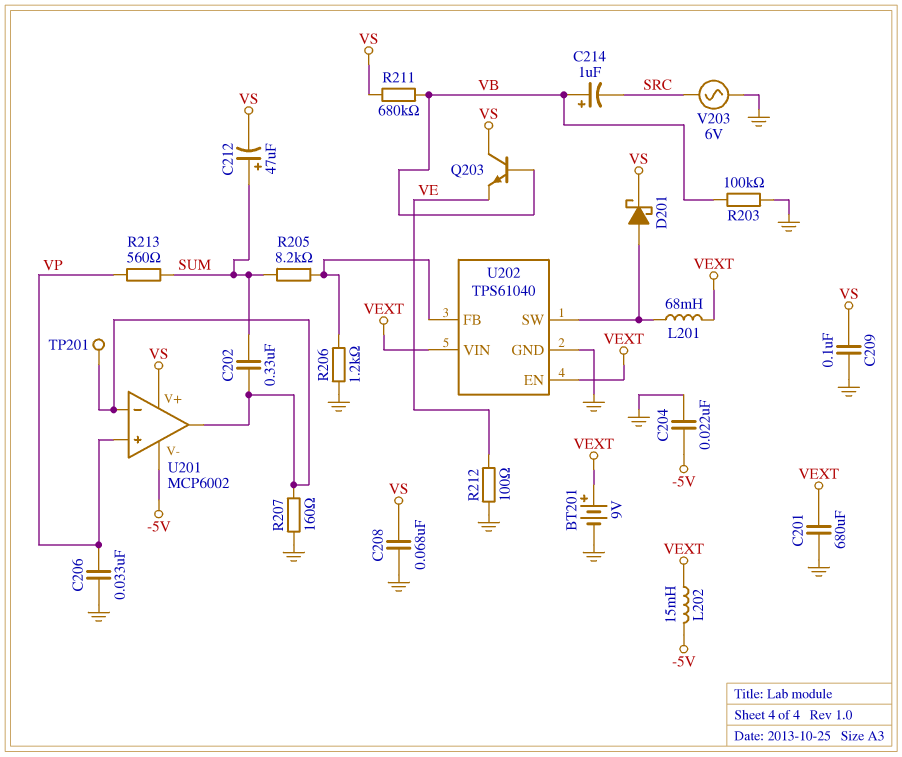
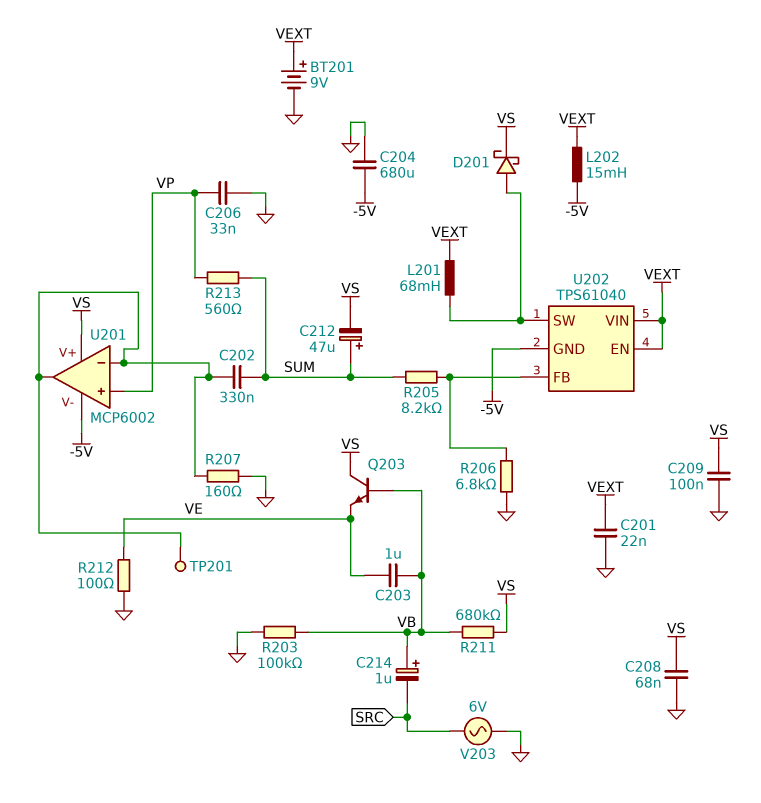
C201: 680uF (GND, VEXT) -> 22nF (GND, VEXT)
C203: none -> 1uF (VB, VE)
C204: 22nF (-5V, GND) -> 680uF (-5V, GND)
R206: 1.2k (GND, U202/FB) -> 6.8k (GND, U202/FB)
U202 pin GND: GND -> -5V

